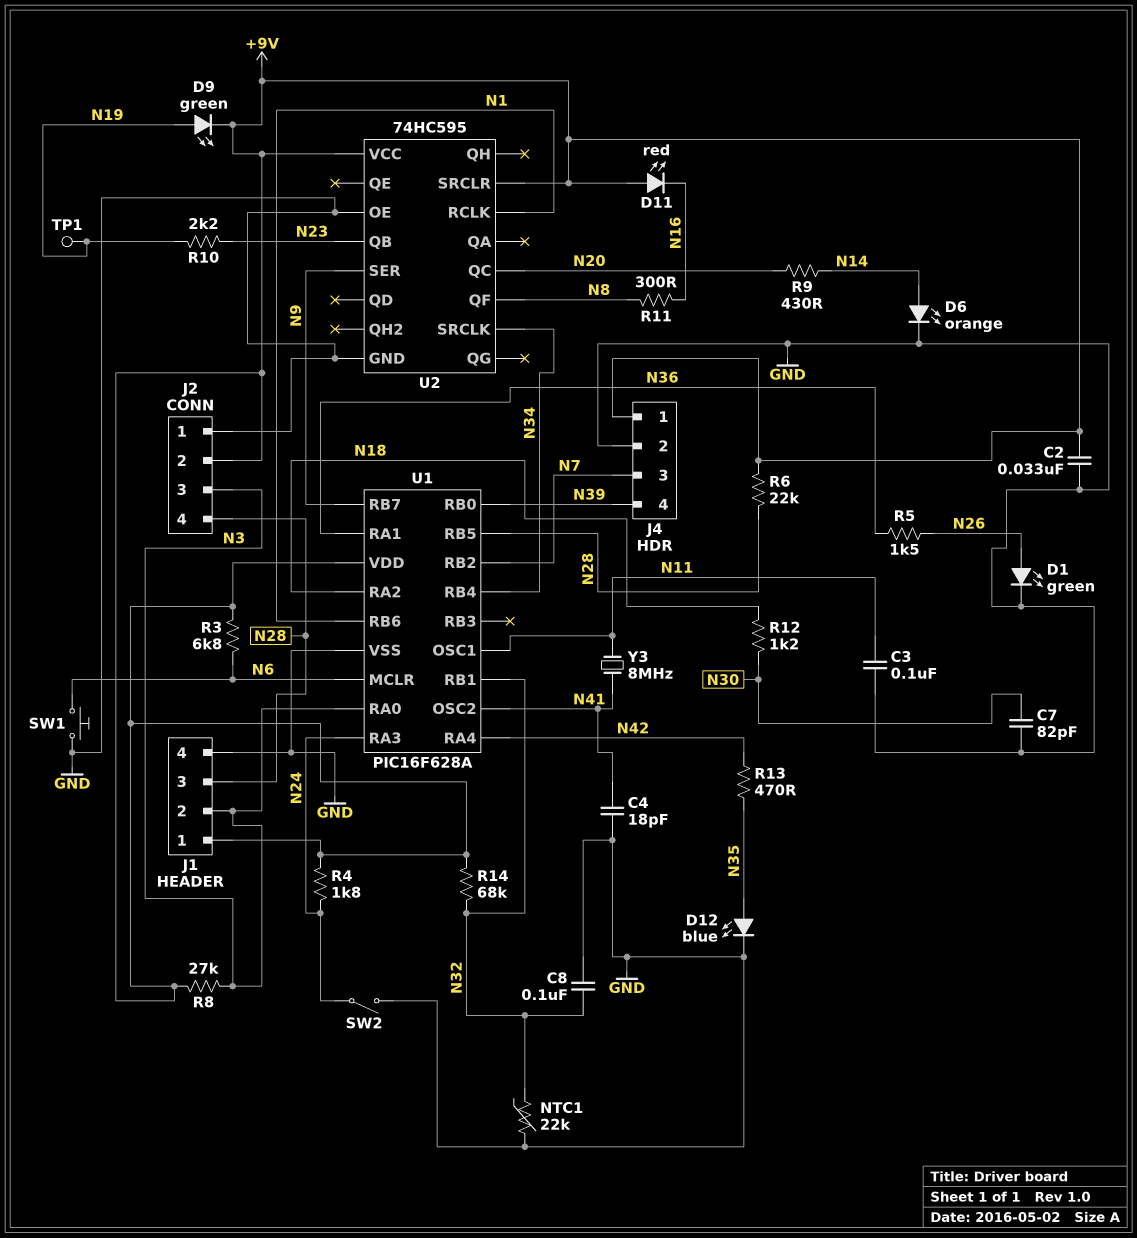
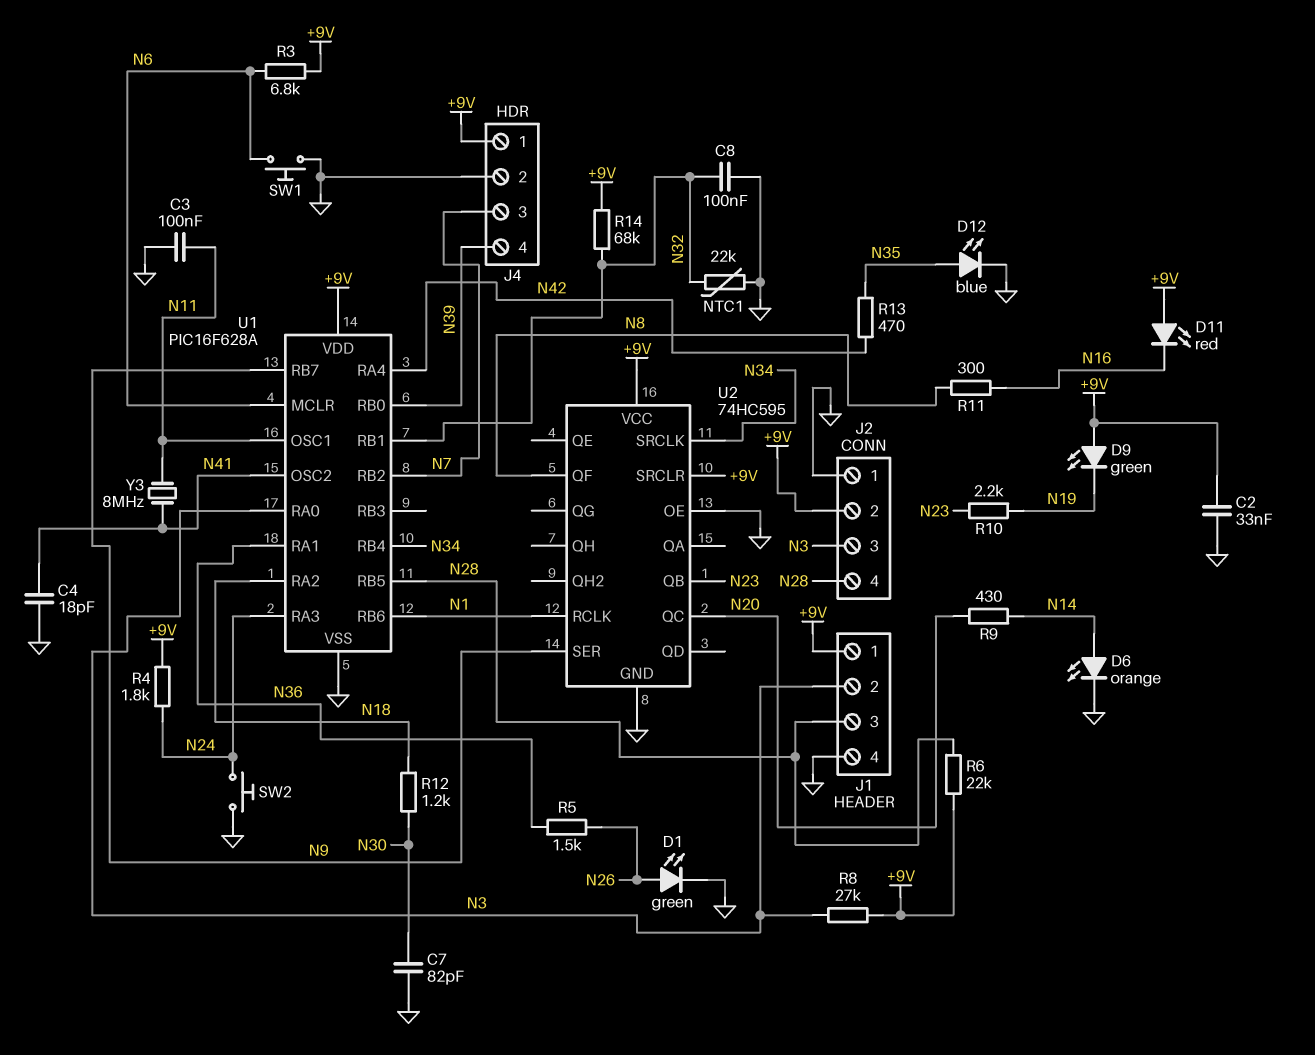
D9: LED green (A N19, K +9V) -> LED green (A +9V, K N19)
SW2: switch (GND, N24) -> button (GND, N24)
TP1: test point (N19) -> none

